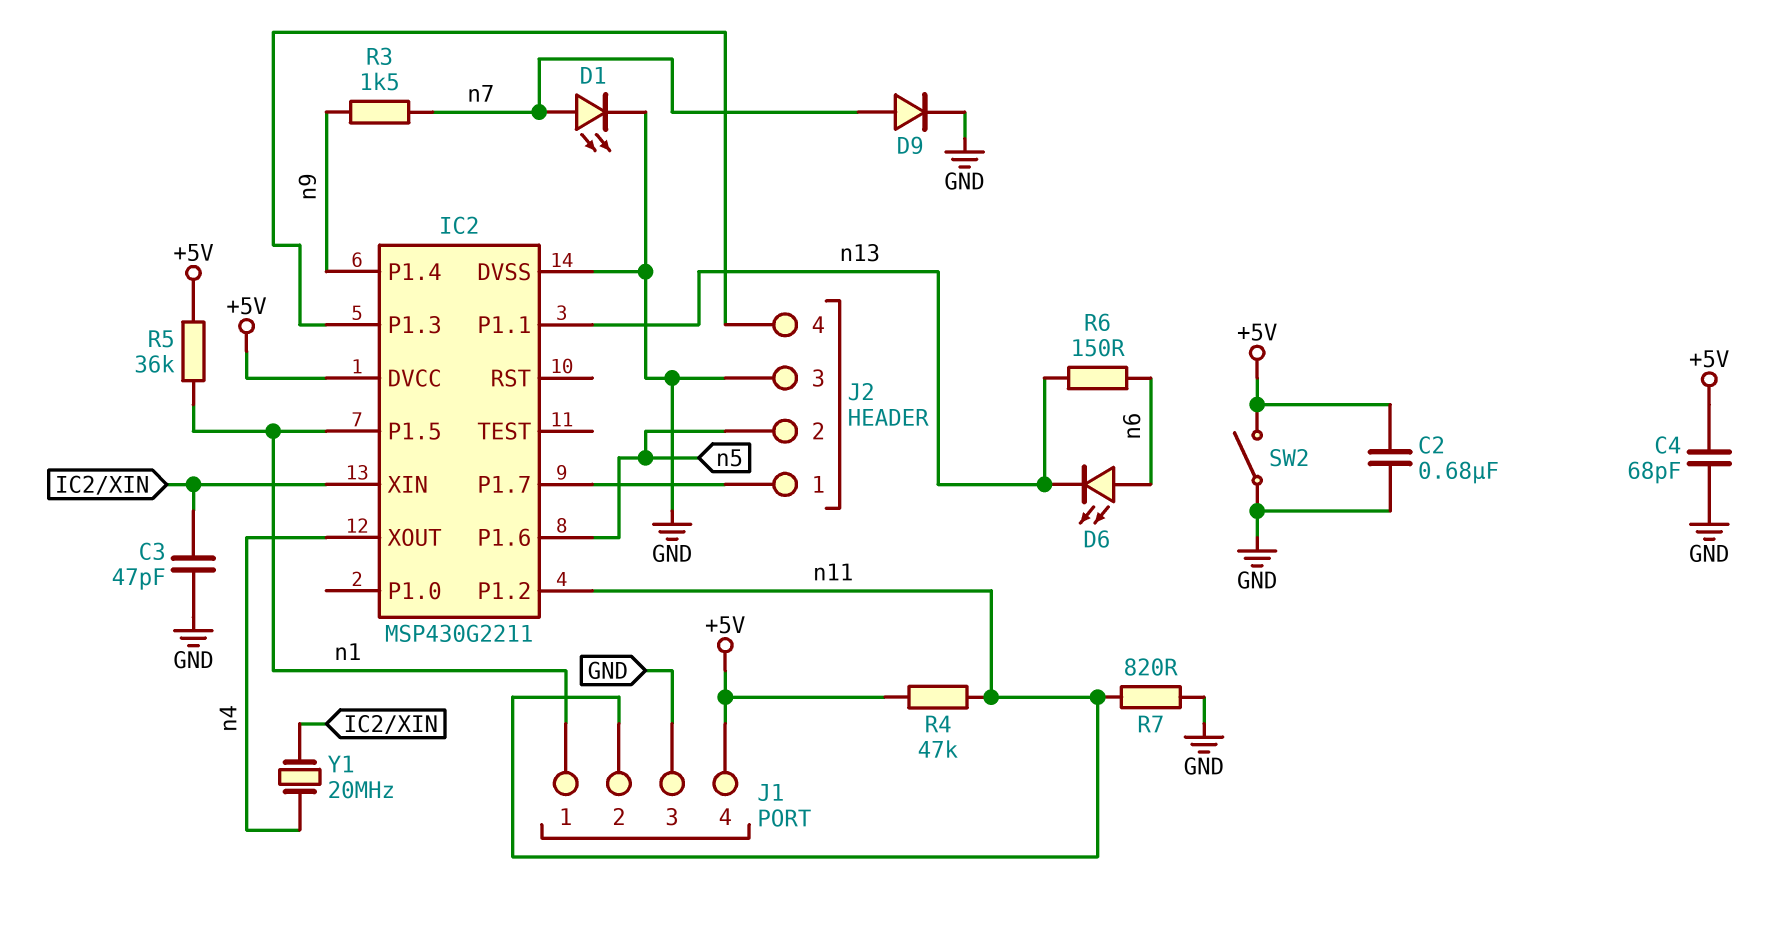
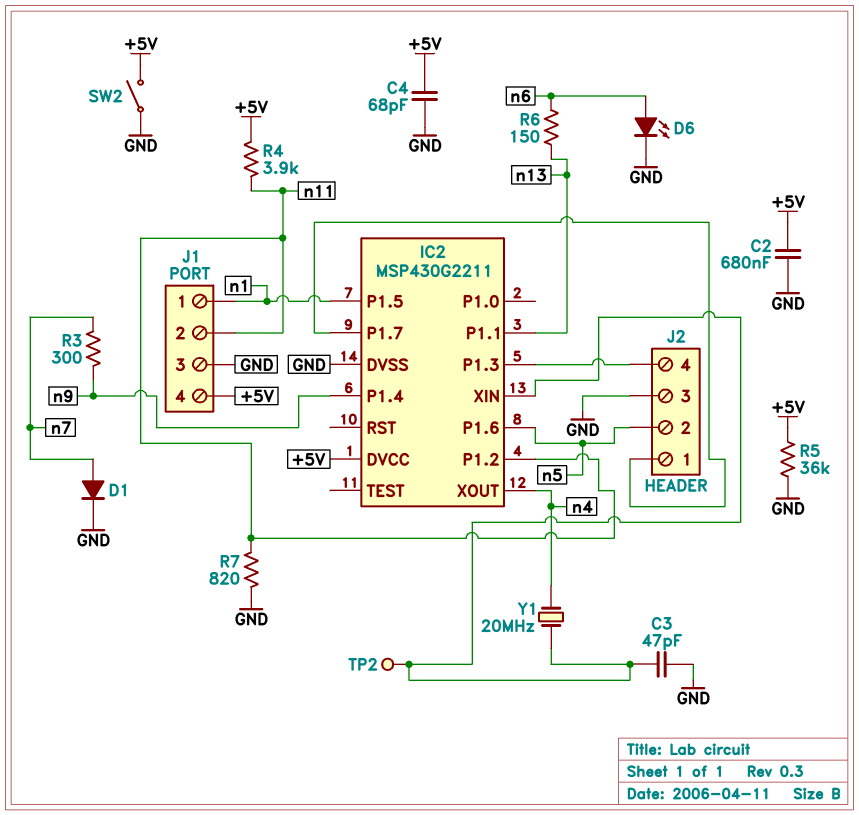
D1: LED (A n7, K GND) -> diode (A n7, K GND)
D6: LED (A n6, K n13) -> LED (A n6, K GND)
D9: diode (A n7, K GND) -> none
R3: 1.5k (n7, n9) -> 300 (n7, n9)
R4: 47k (+5V, n11) -> 3.9k (+5V, n11)
R5: 36k (+5V, n1) -> 36k (+5V, GND)
TP2: none -> test point (IC2/XIN)

